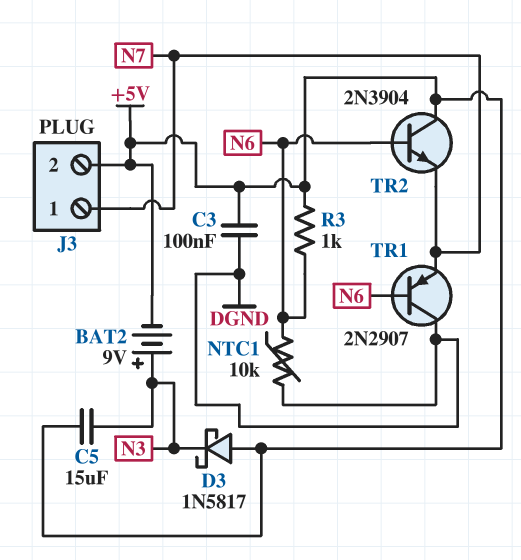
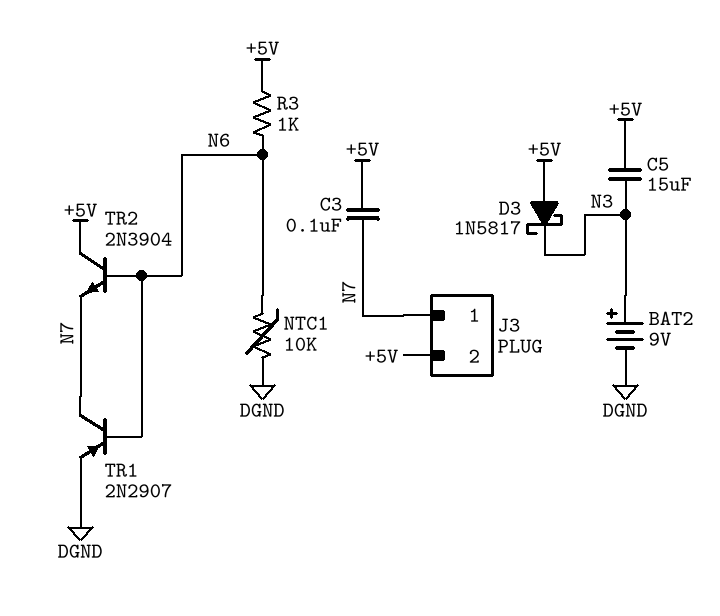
BAT2: 9V (plus N3, minus +5V) -> 9V (plus N3, minus DGND)
C3: 100nF (+5V, DGND) -> 100nF (+5V, N7)
TR1: PNP 2N2907 (B N6, C DGND, E N7) -> PNP 2N2907 (B N6, C N7, E DGND)

